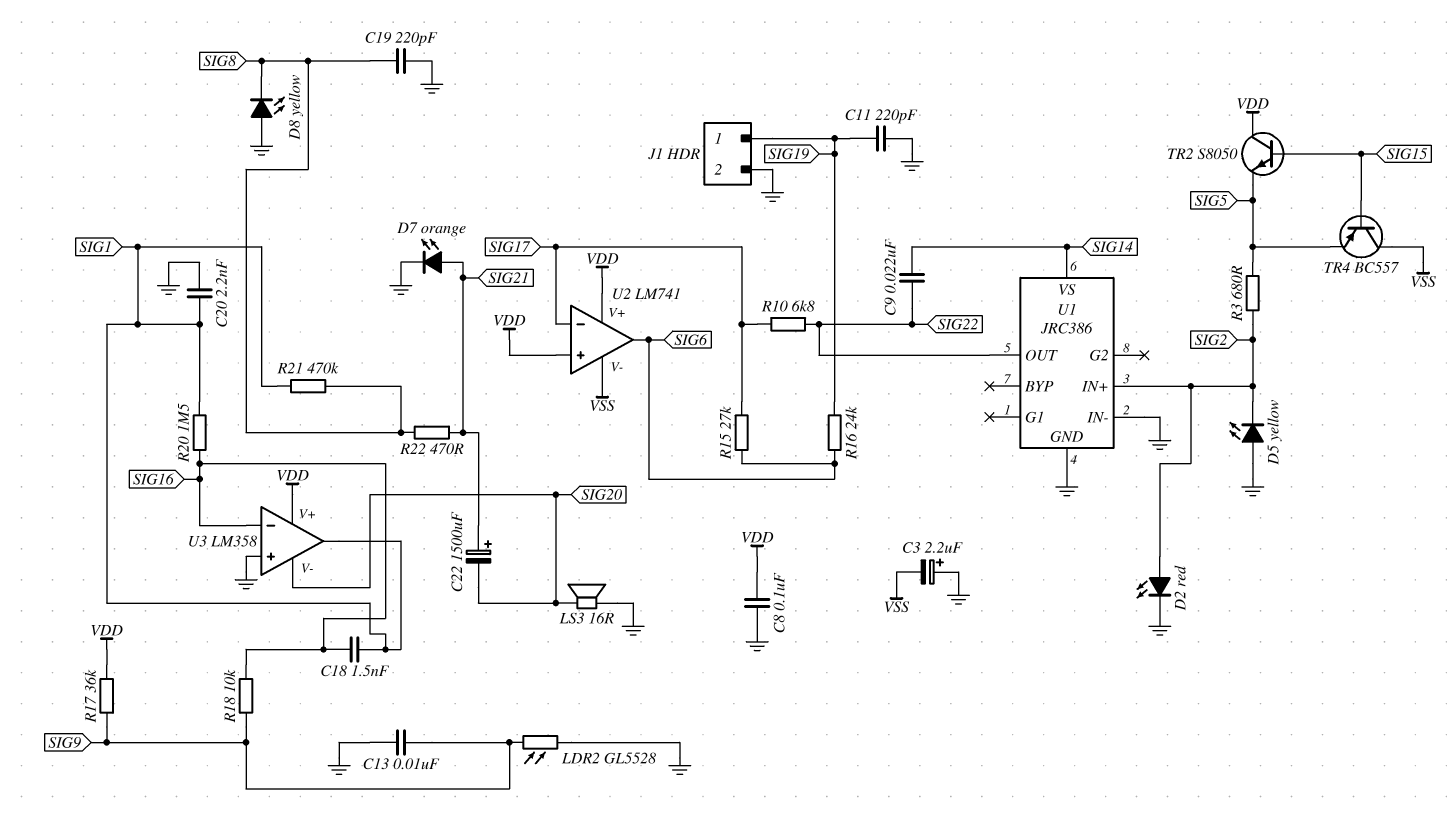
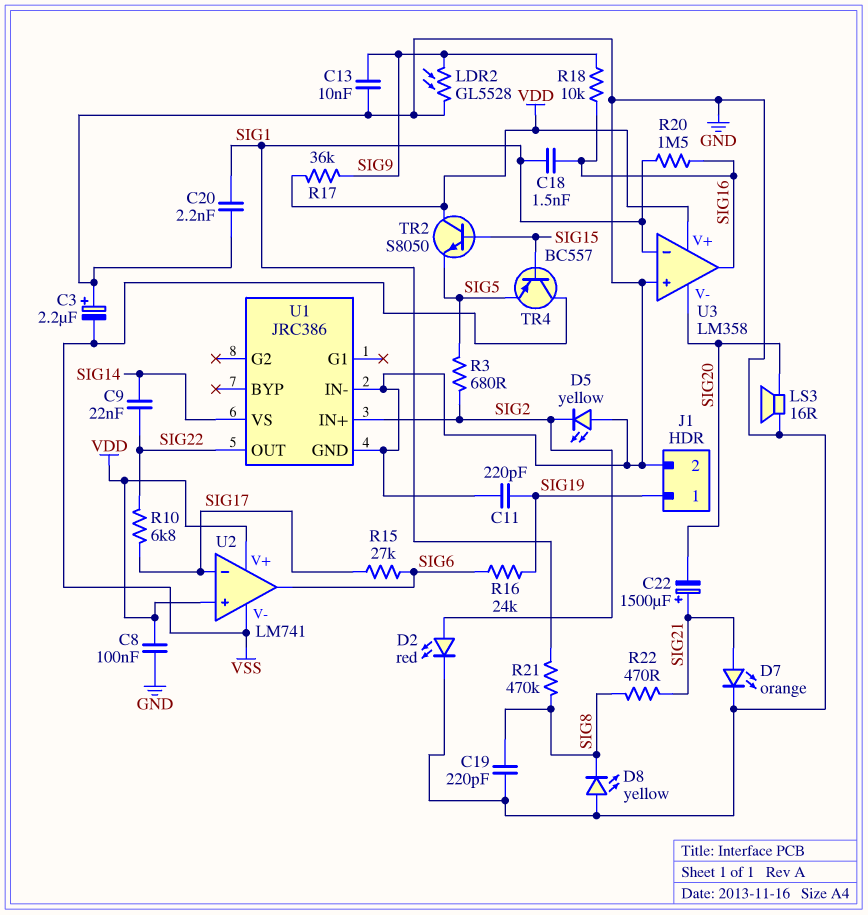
U3 pin in-: SIG16 -> SIG1
U3 pin out: SIG1 -> SIG16

